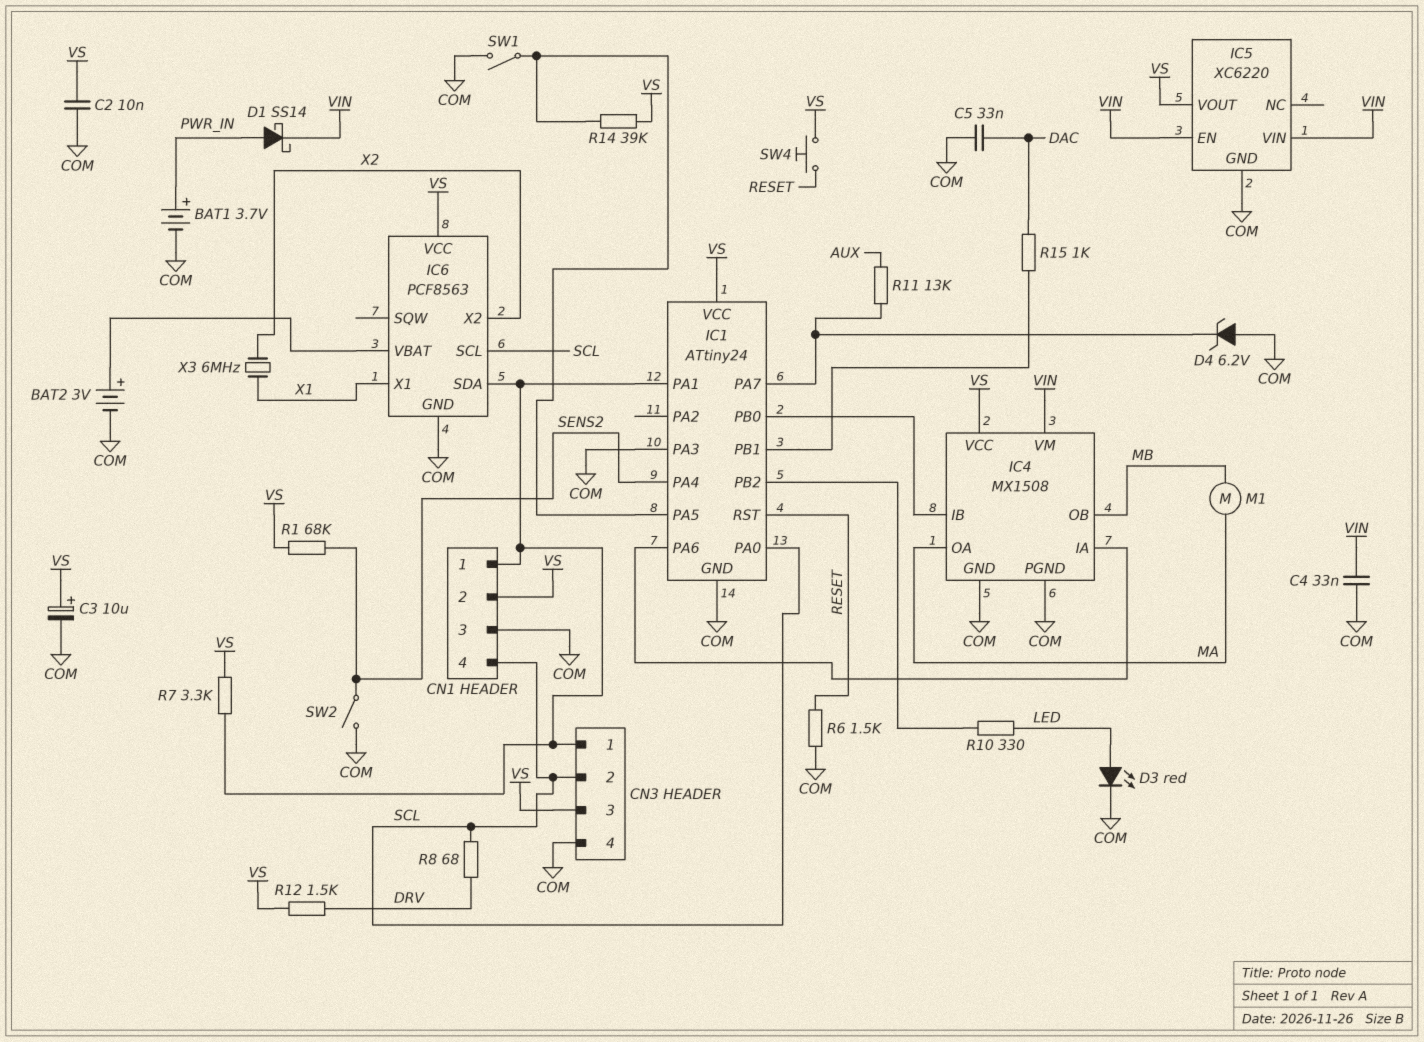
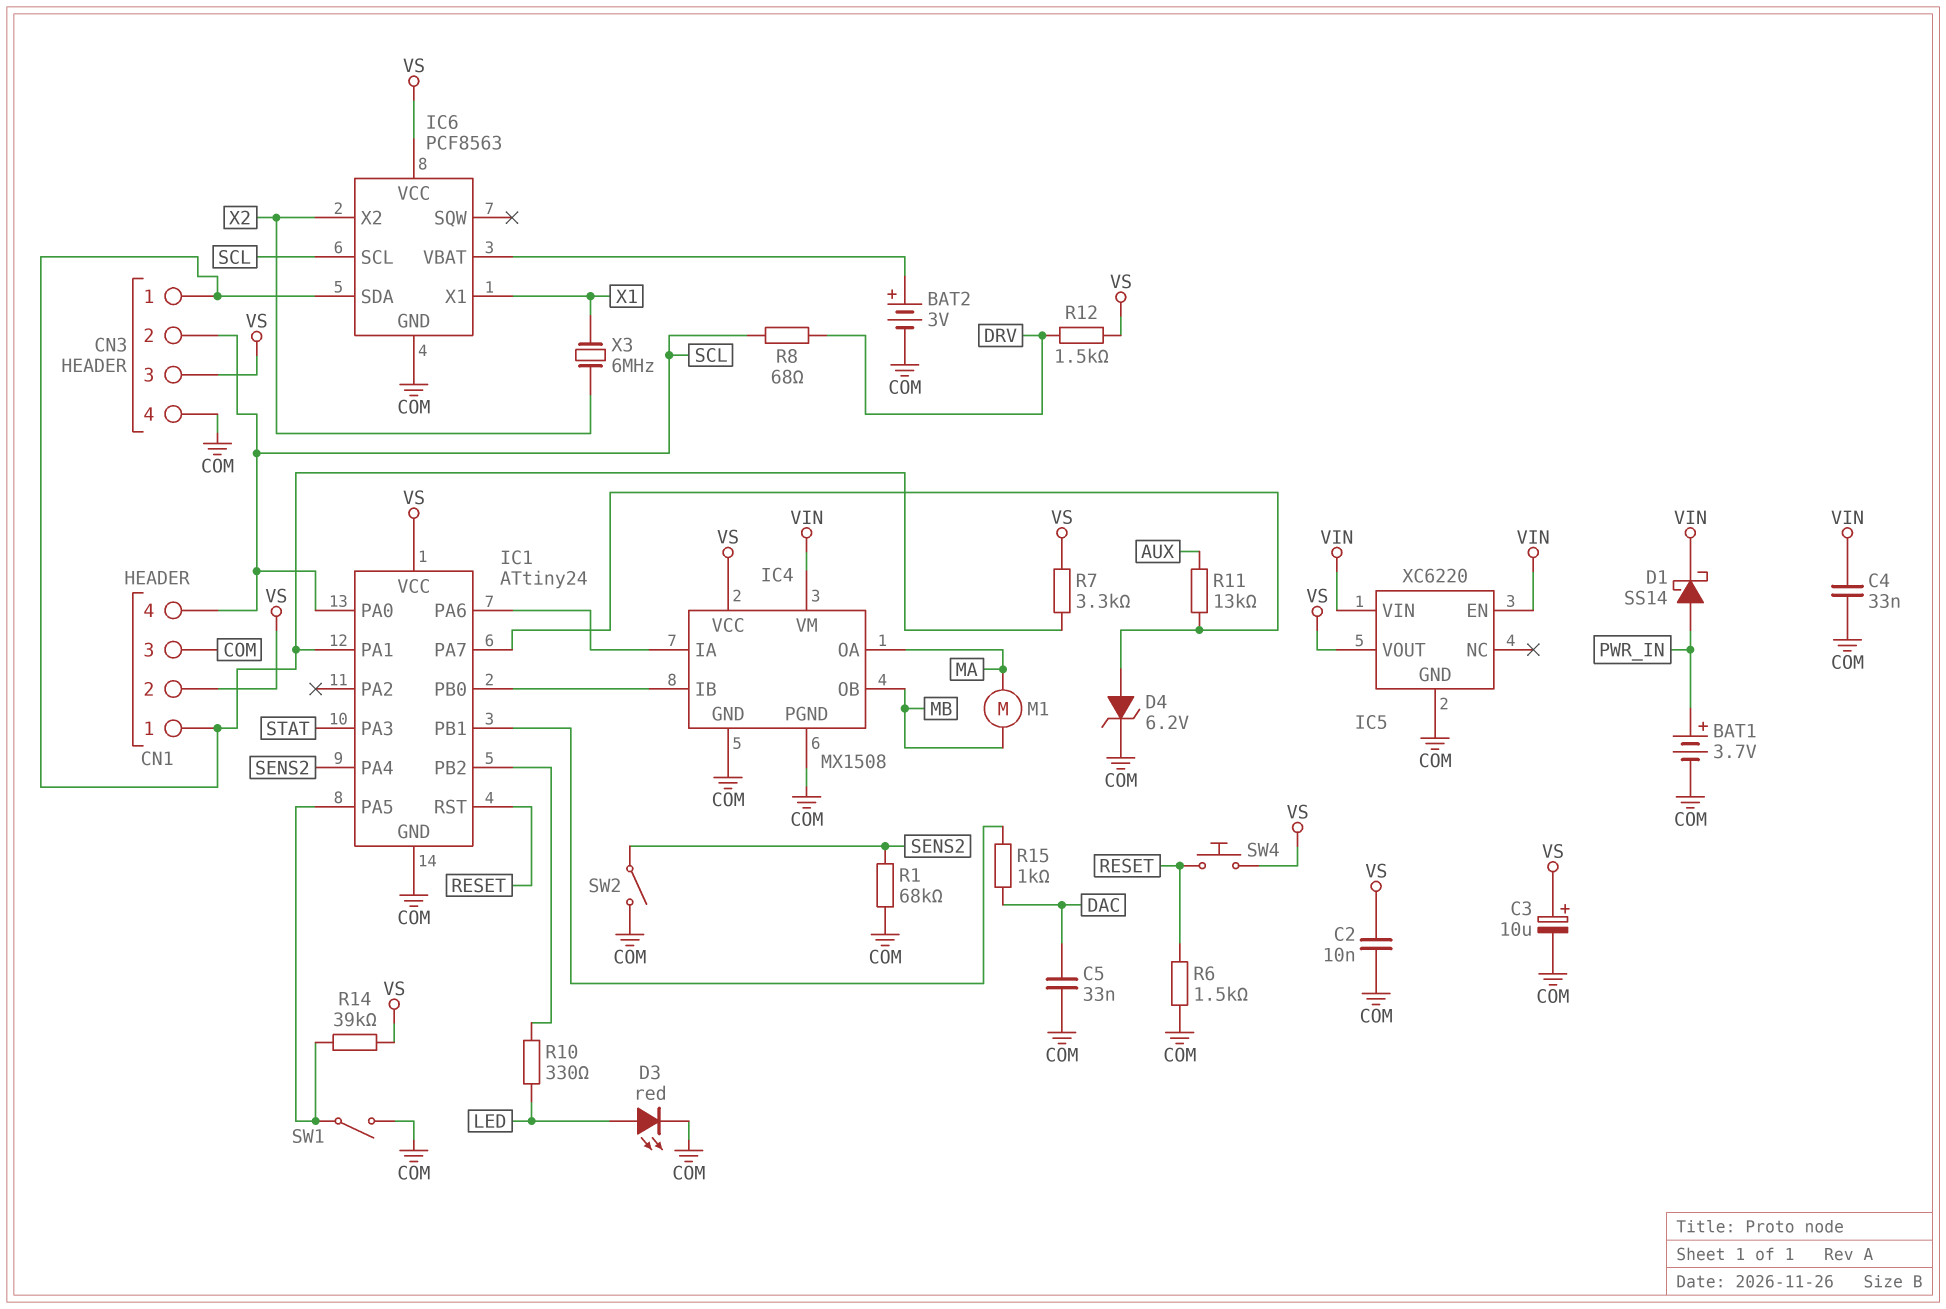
D4: zener 6.2V (A COM, K IC1/PA7) -> zener 6.2V (A IC1/PA7, K COM)
IC1 pin PA3: COM -> STAT
R1: 68k (SENS2, VS) -> 68k (COM, SENS2)

